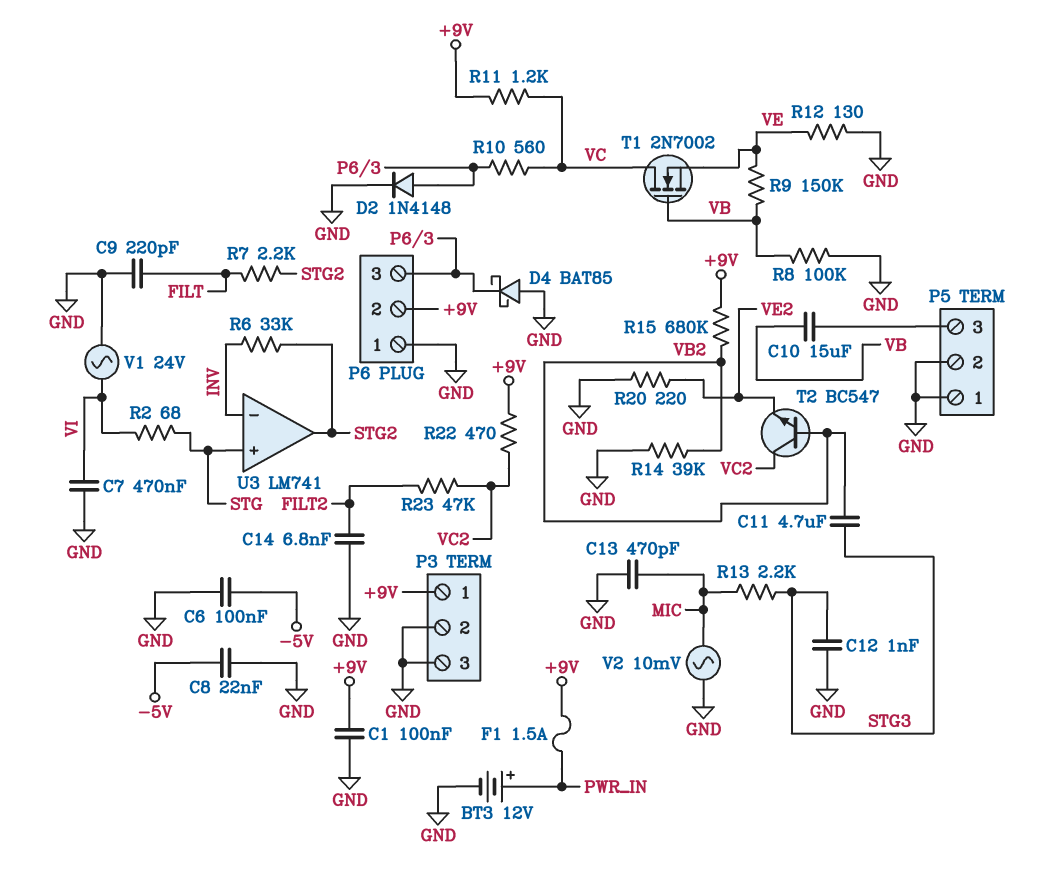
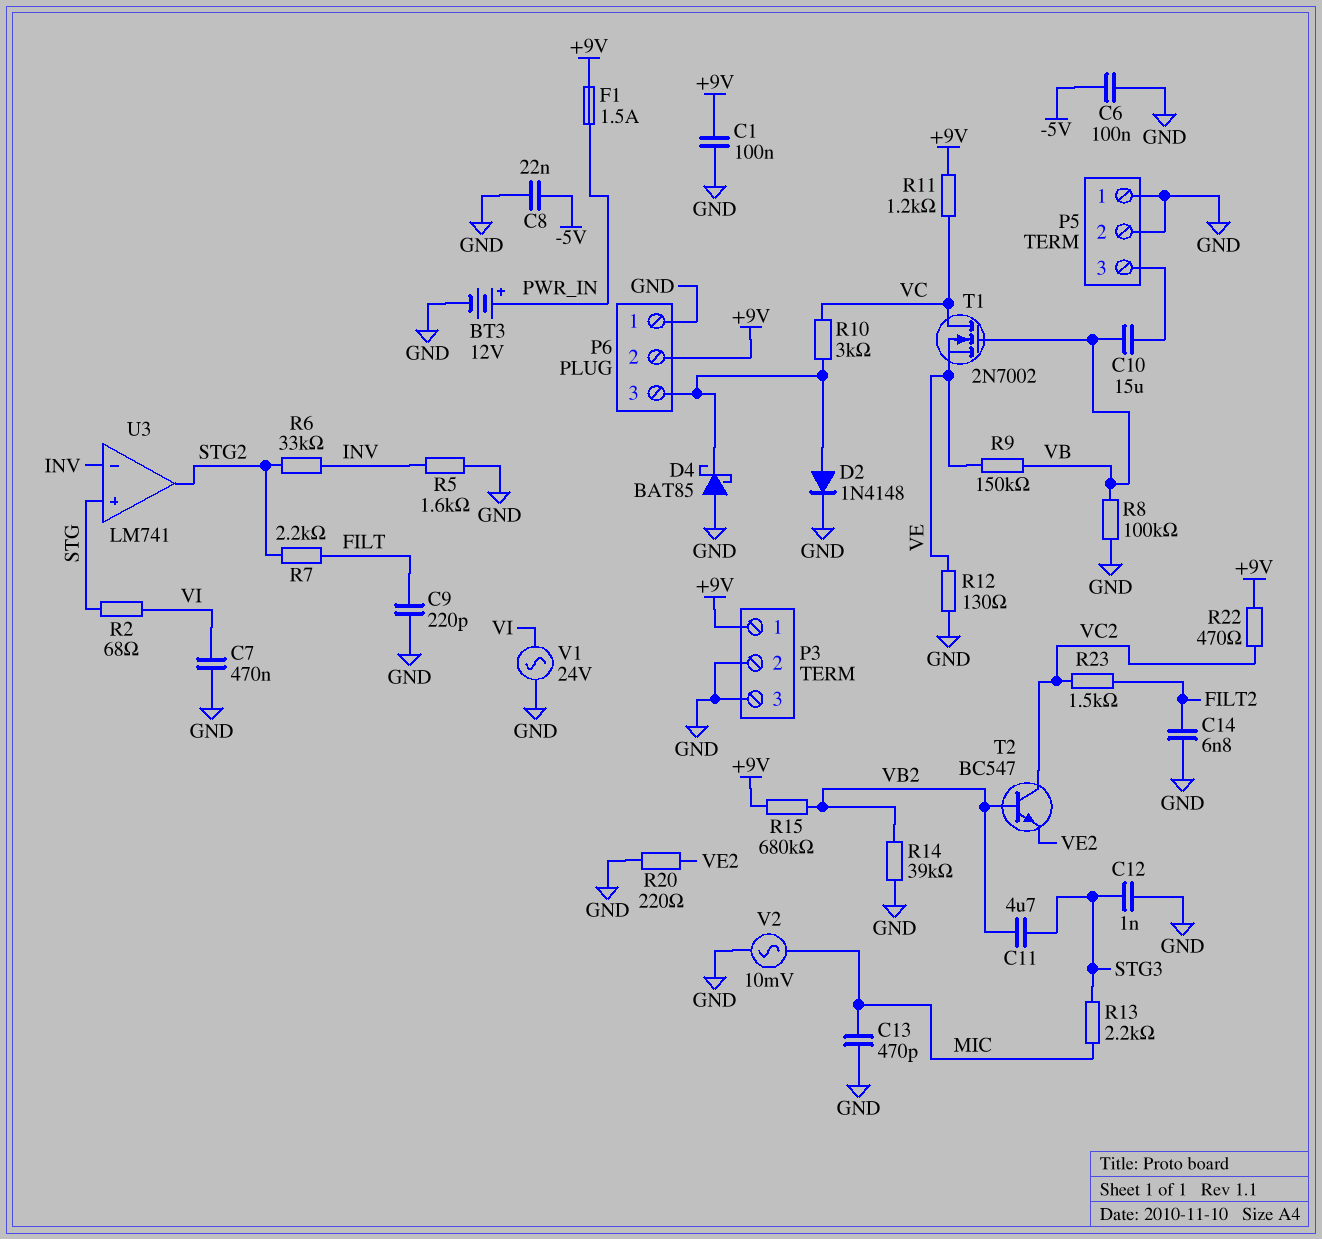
R5: none -> 1.6k (GND, INV)
R10: 560 (P6/3, VC) -> 3k (P6/3, VC)
R23: 47k (FILT2, VC2) -> 1.5k (FILT2, VC2)

